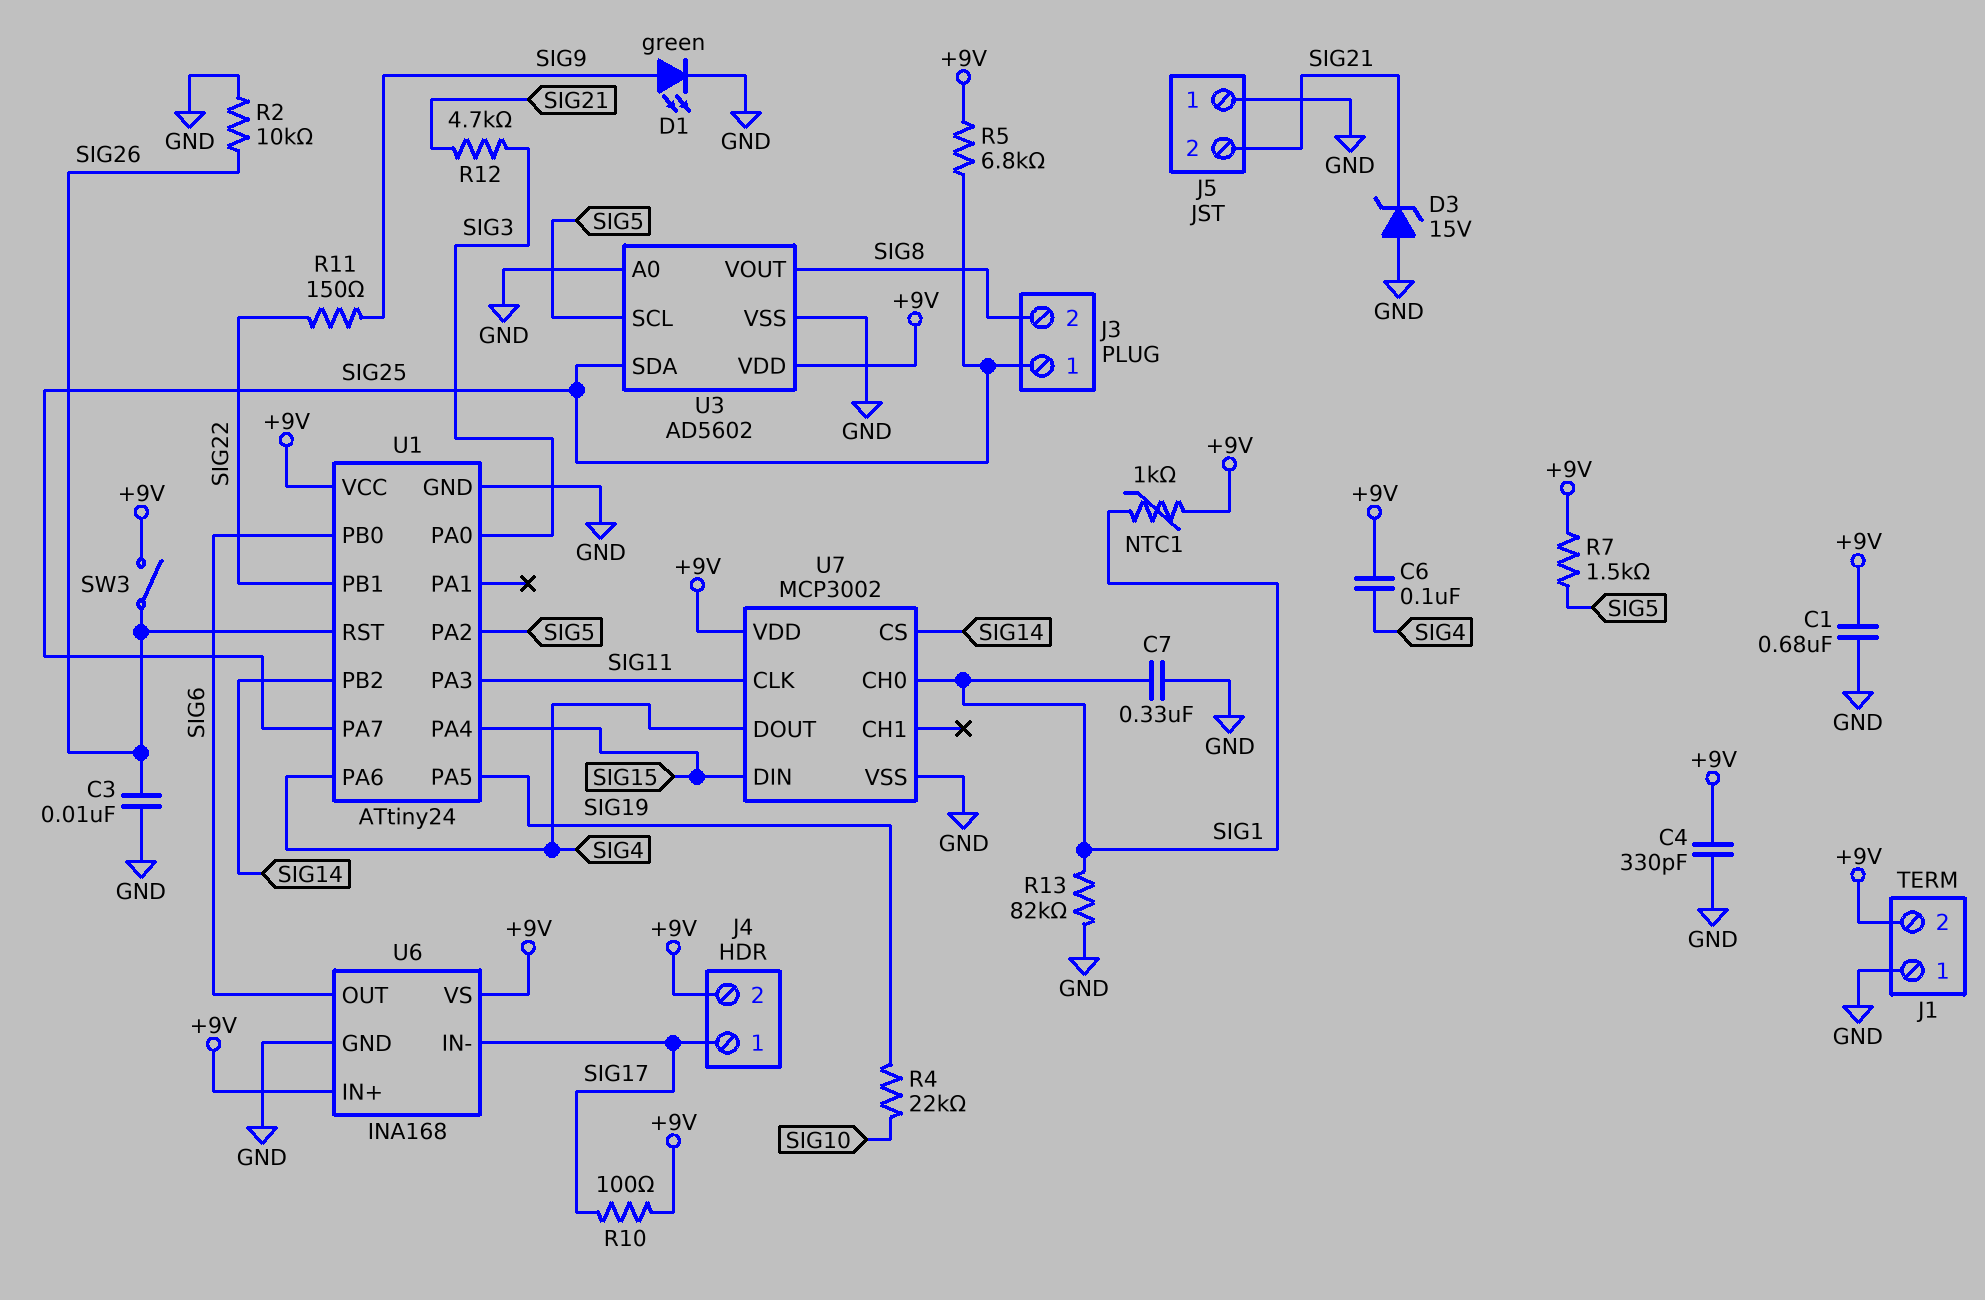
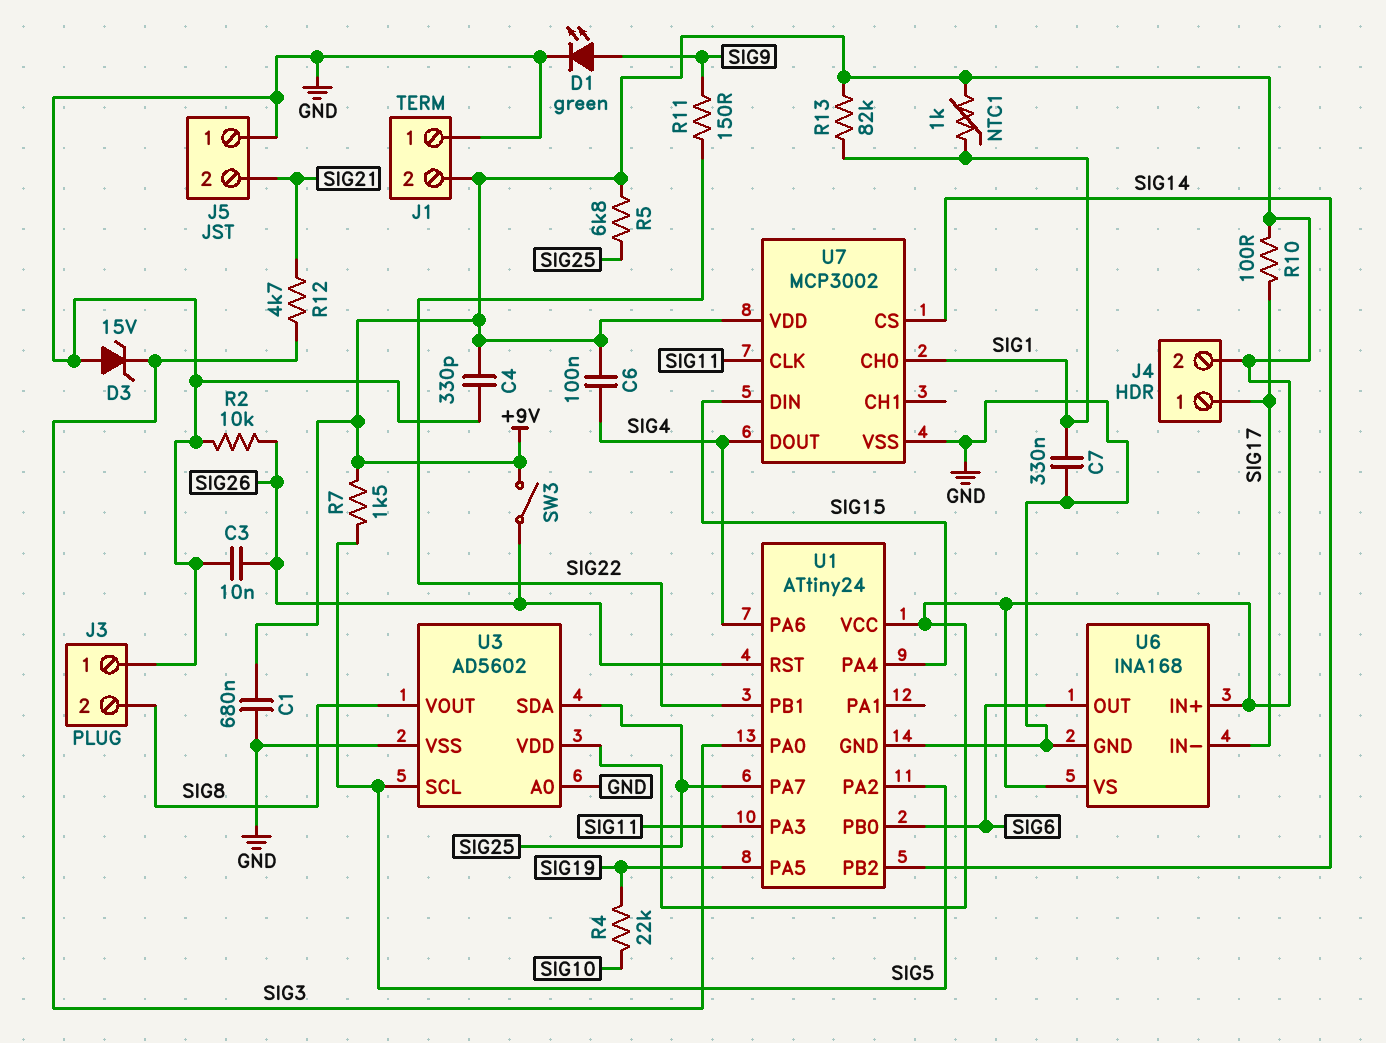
D3: zener 15V (A GND, K SIG21) -> zener 15V (A GND, K SIG3)
J3 pin 1: SIG25 -> GND
R13: 82k (GND, SIG1) -> 82k (+9V, SIG1)

